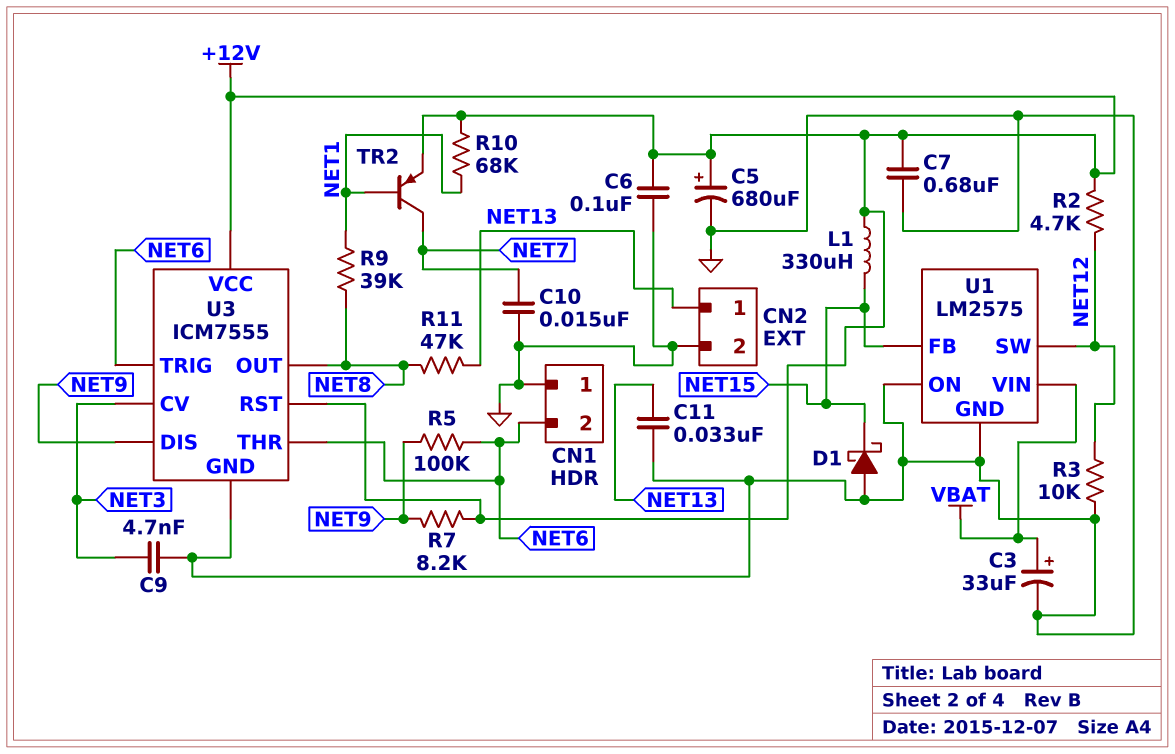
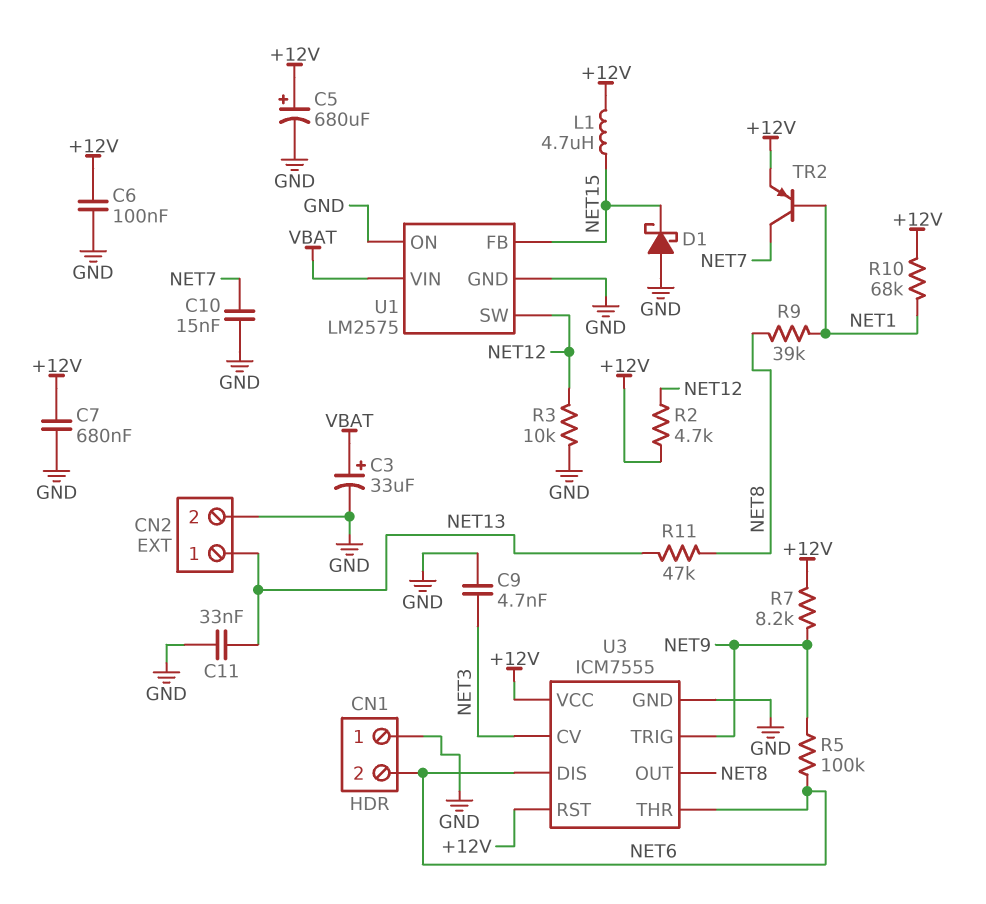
L1: 330uH (+12V, NET15) -> 4.7uH (+12V, NET15)
U3 pin DIS: NET9 -> NET6
U3 pin TRIG: NET6 -> NET9

